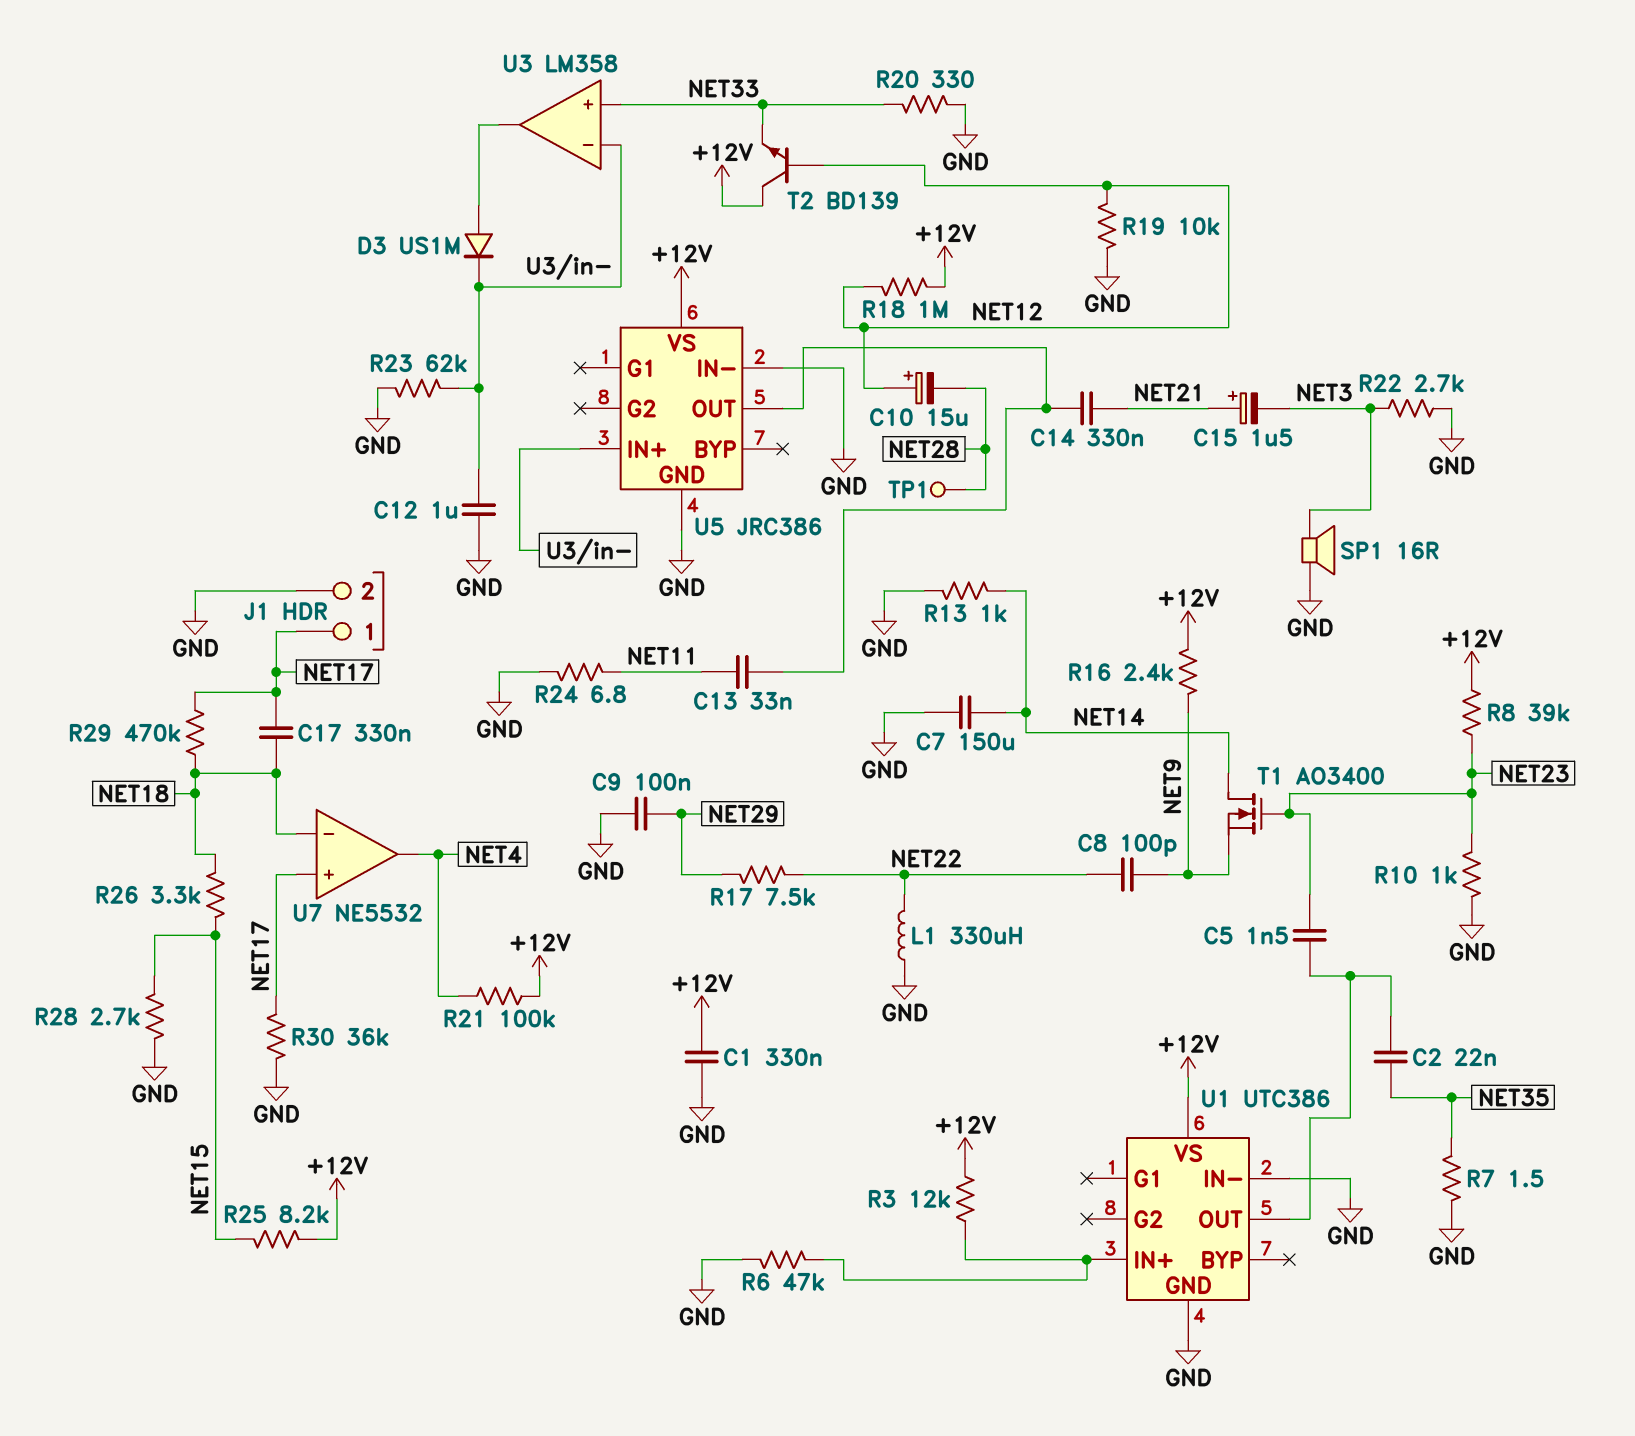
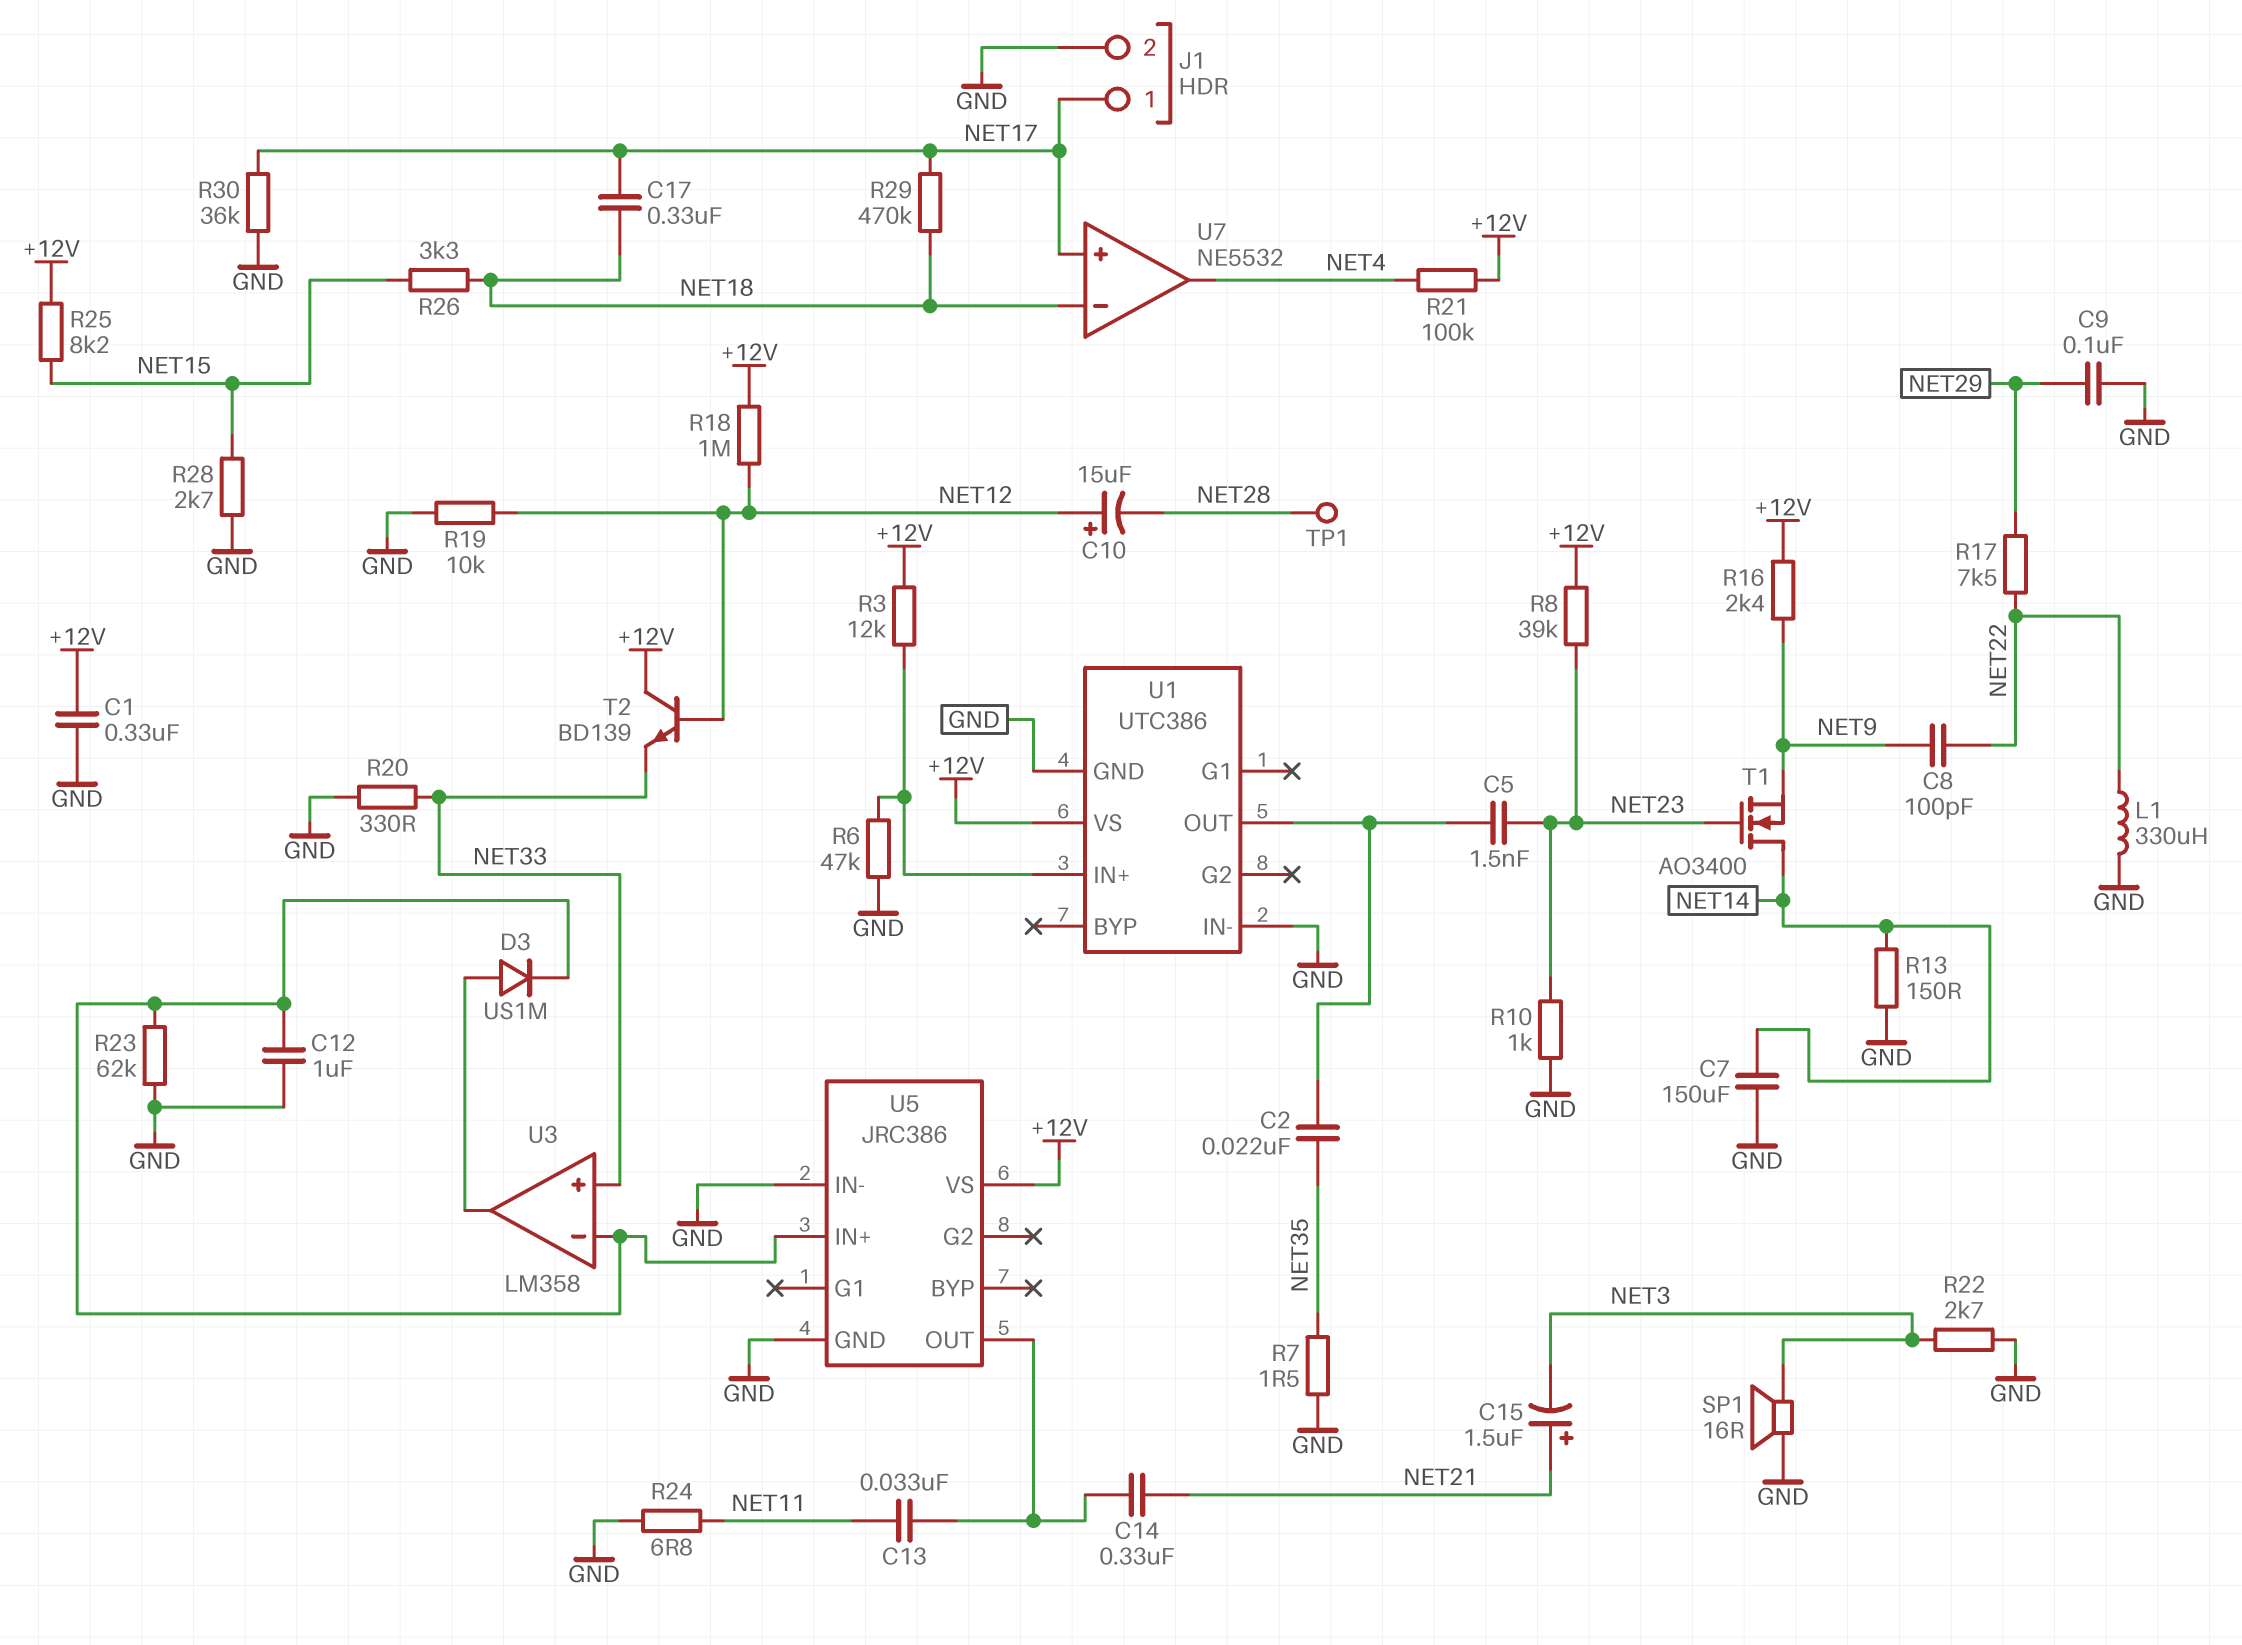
R13: 1k (GND, NET14) -> 150 (GND, NET14)

